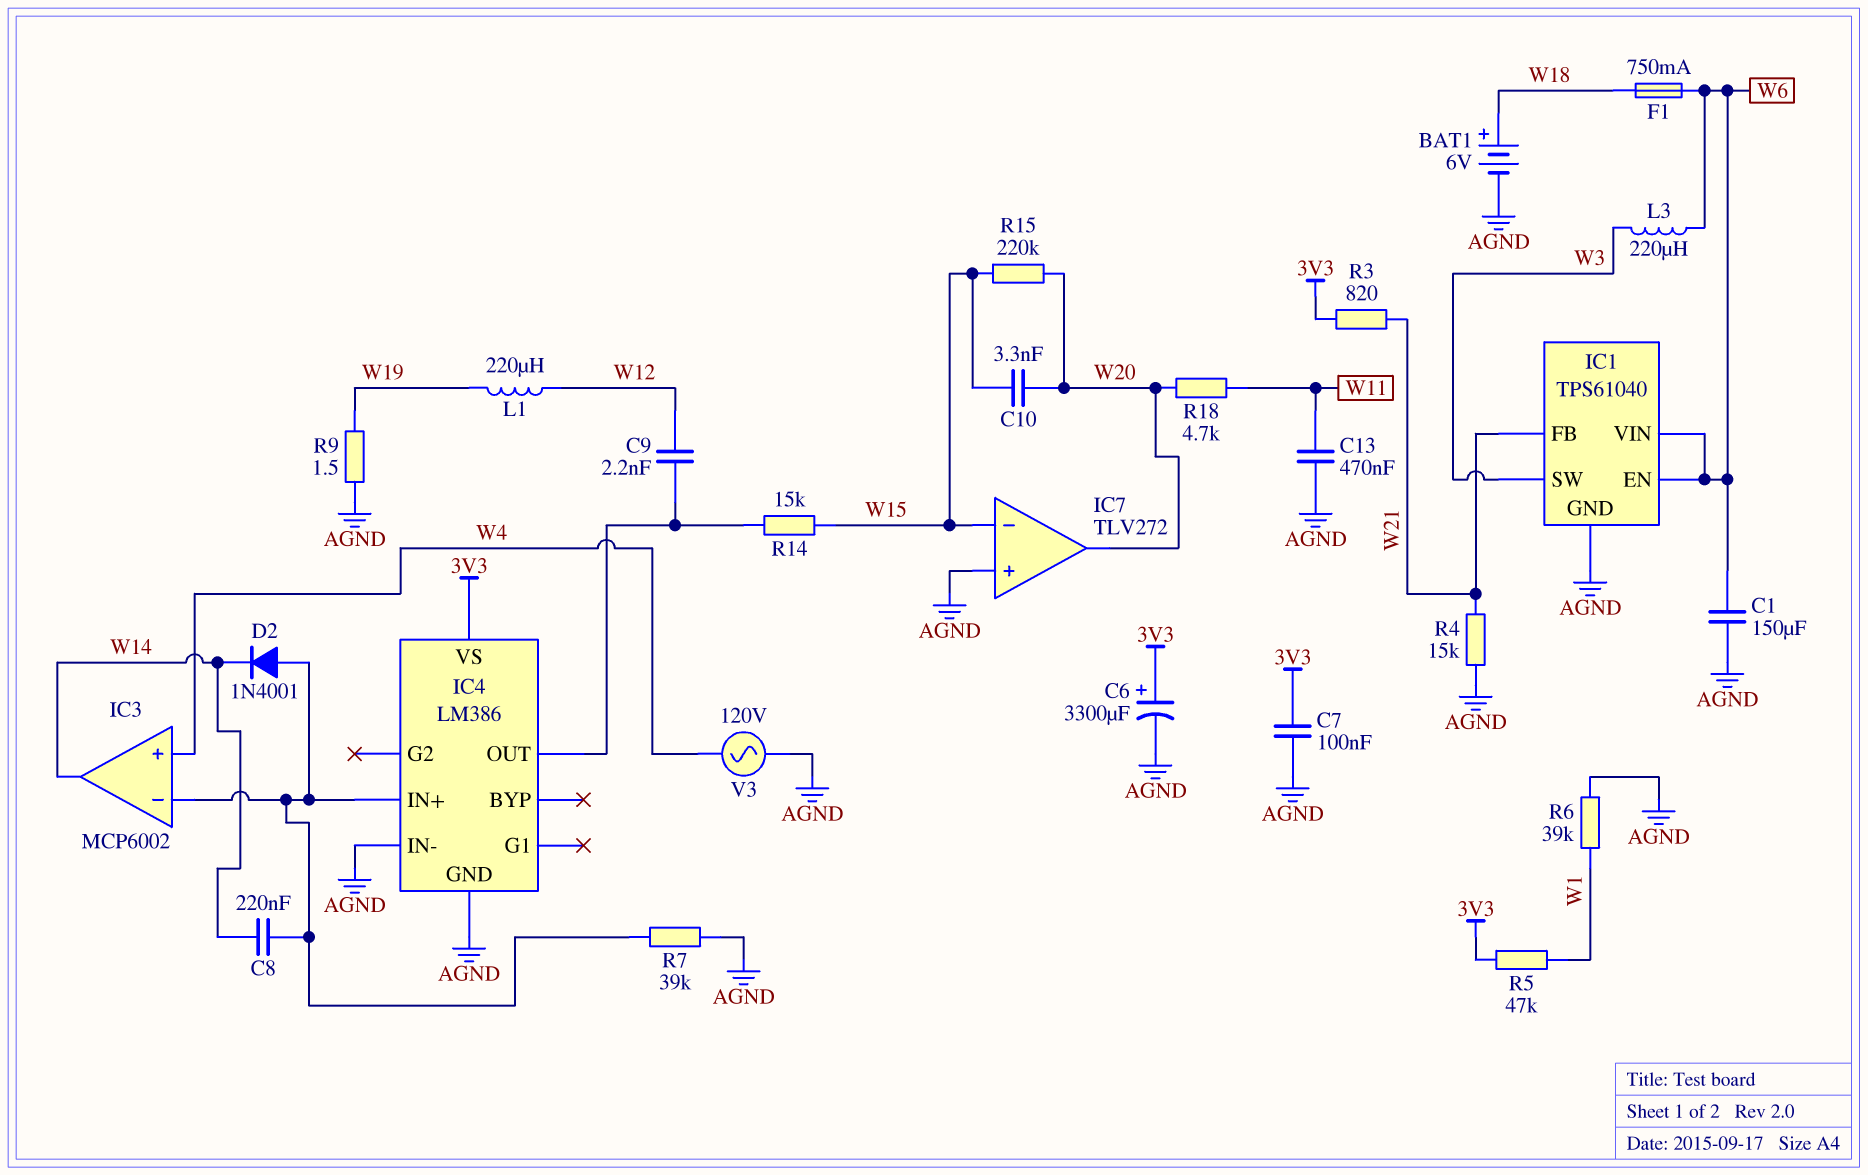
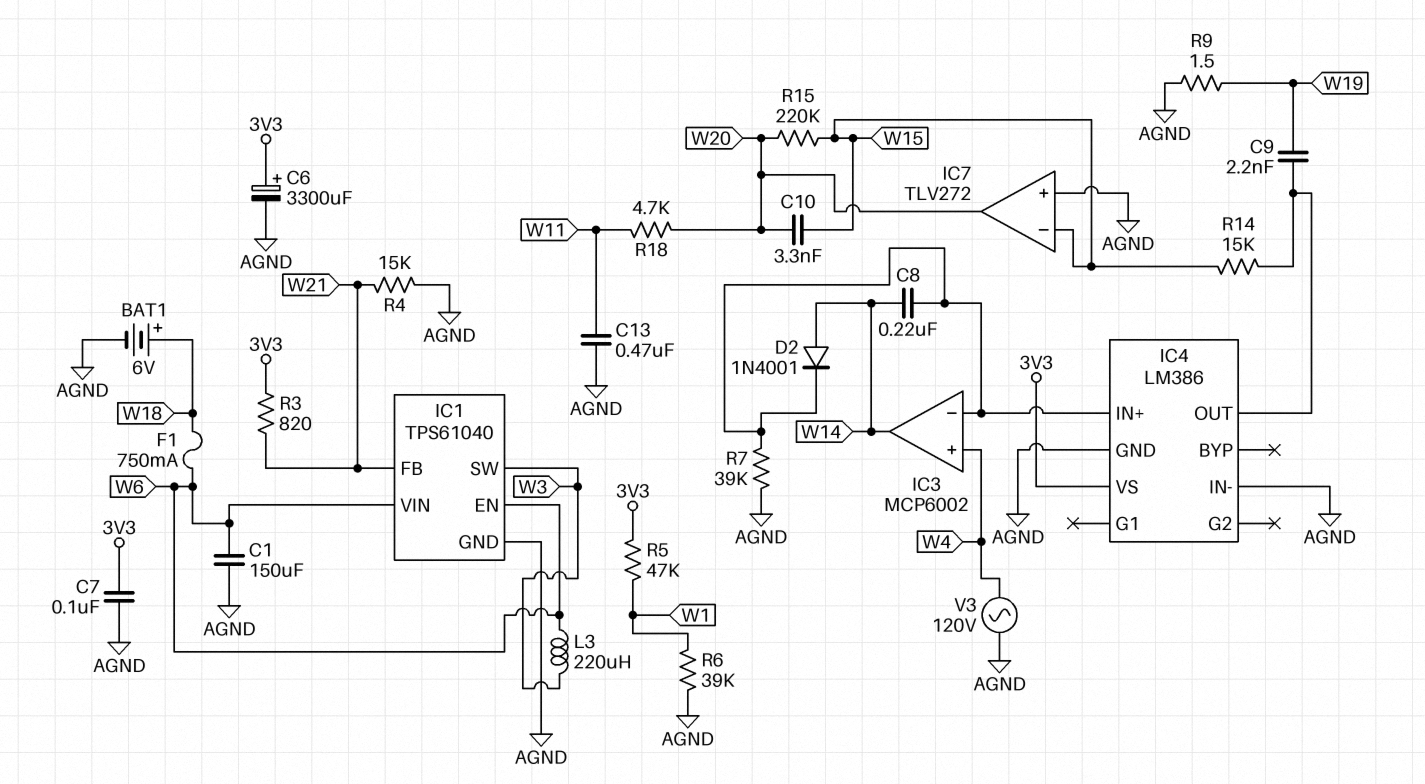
C9: 2.2nF (IC4/OUT, W12) -> 2.2nF (IC4/OUT, W19)
D2: diode 1N4001 (A IC3/in-, K W14) -> diode 1N4001 (A W14, K IC3/in-)
L1: 220uH (W12, W19) -> none

